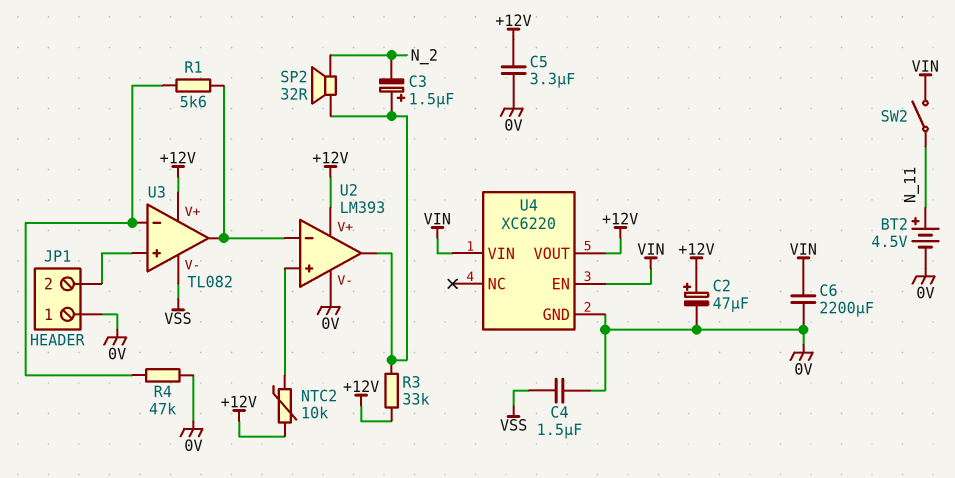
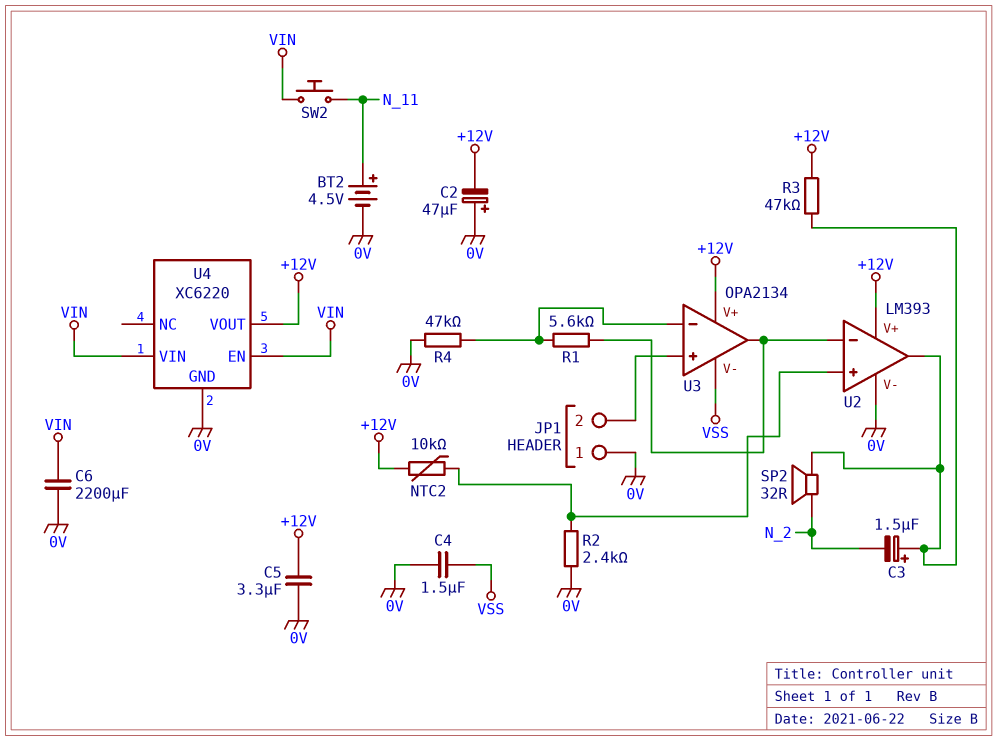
C2: 47uF (plus +12V, minus 0V) -> 47uF (plus 0V, minus +12V)
R2: none -> 2.4k (0V, U2/in+)
R3: 33k (+12V, U2/out) -> 47k (+12V, U2/out)
SW2: switch (N_11, VIN) -> button (N_11, VIN)
U3: TL082 -> OPA2134

